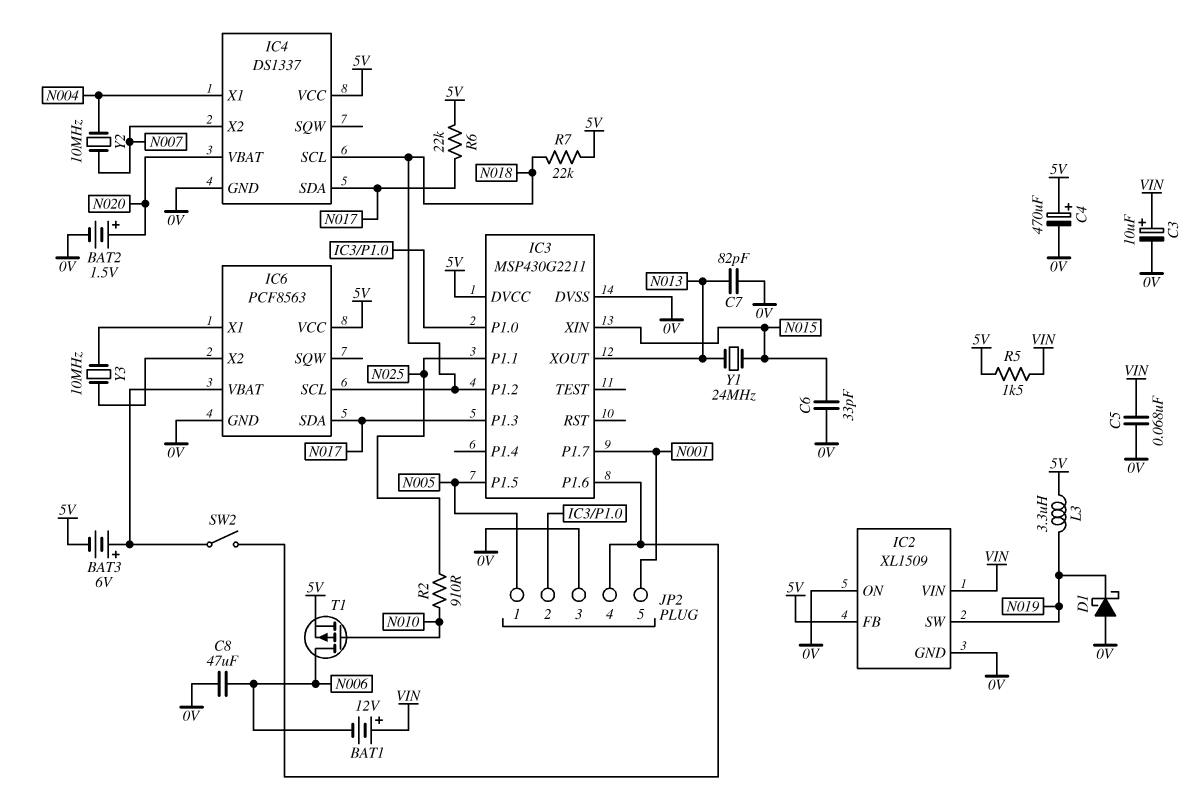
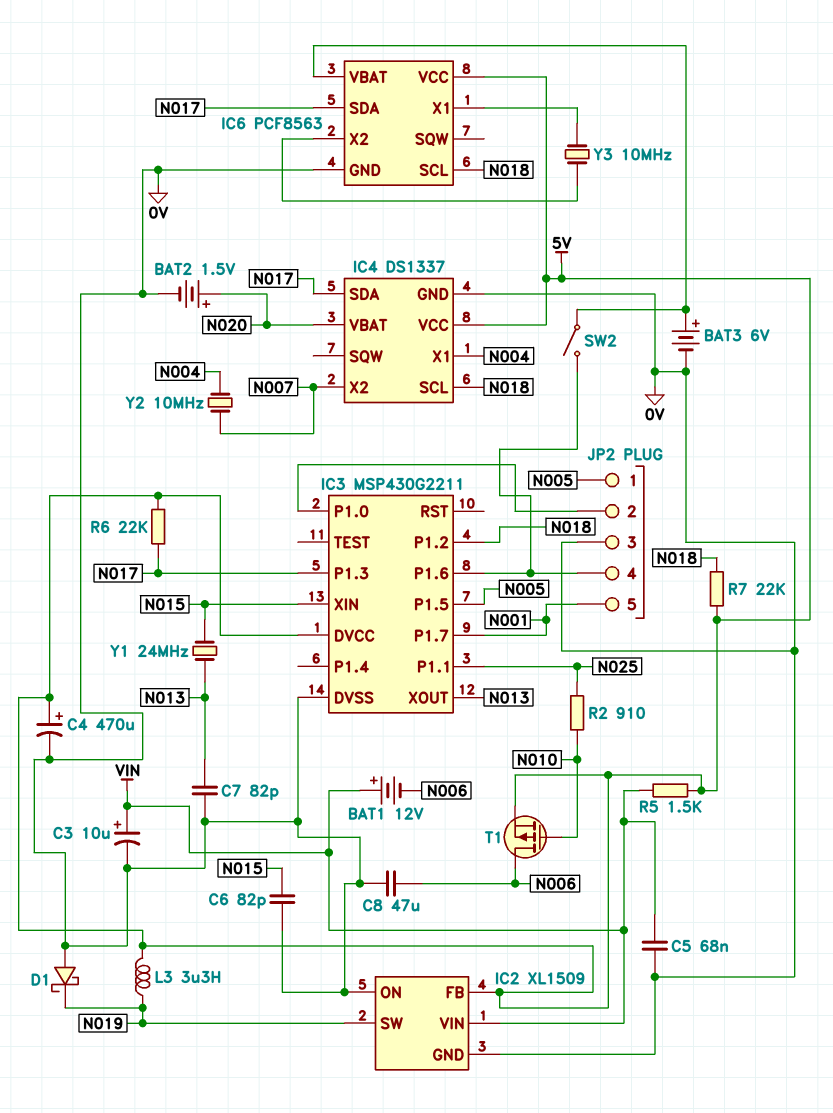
BAT3: 6V (plus IC6/VBAT, minus 5V) -> 6V (plus IC6/VBAT, minus 0V)
C6: 33pF (0V, N015) -> 82pF (0V, N015)

